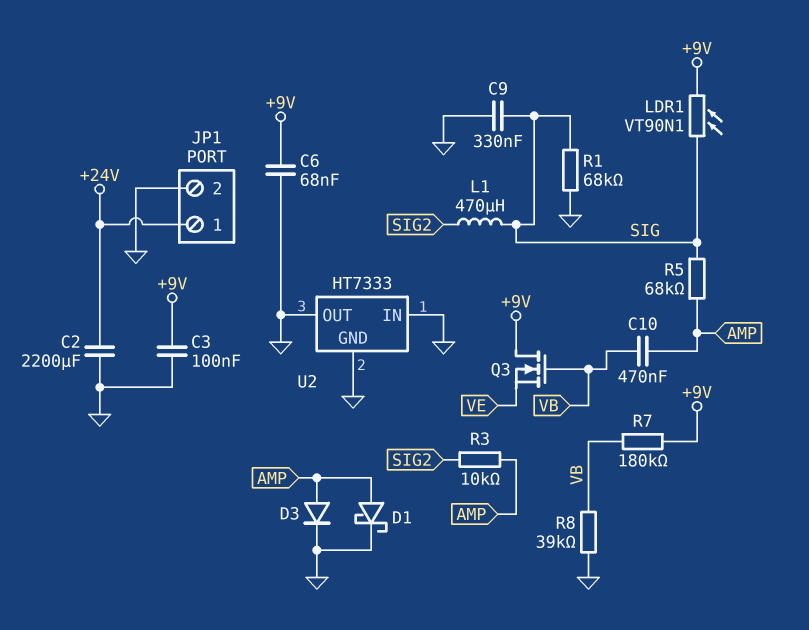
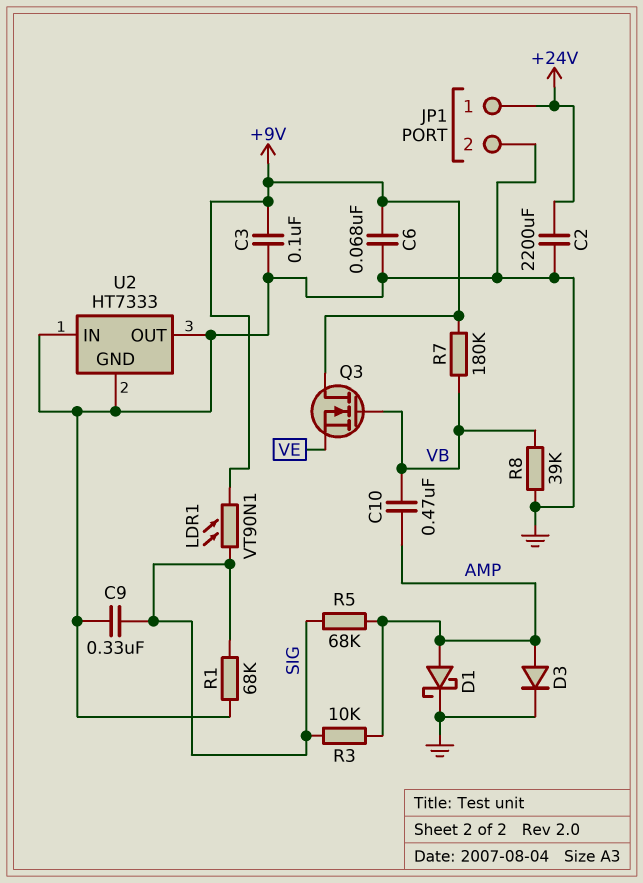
L1: 470uH (SIG, SIG2) -> none
R3: 10k (AMP, SIG2) -> 10k (AMP, SIG)

